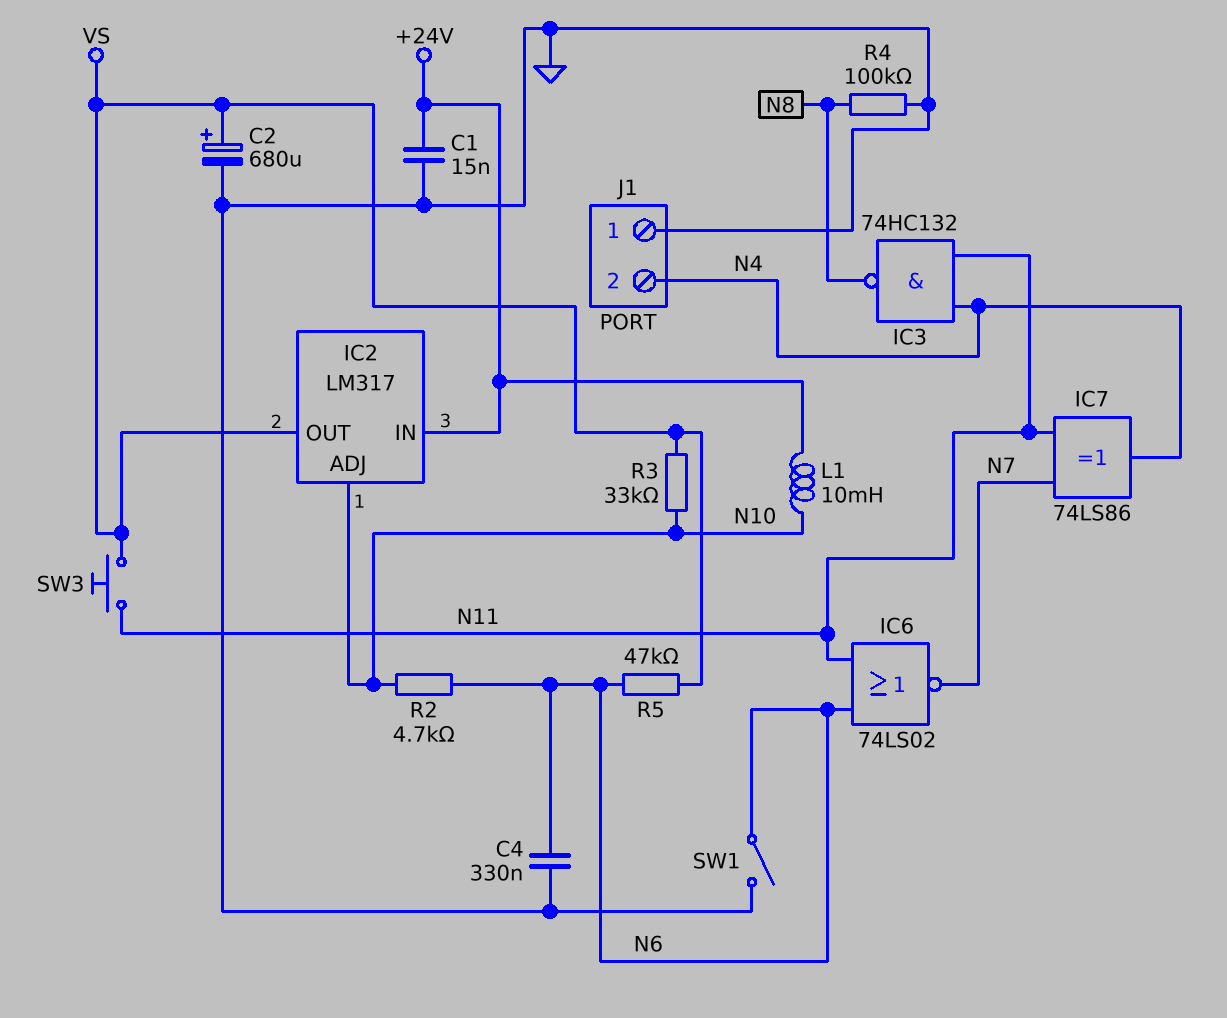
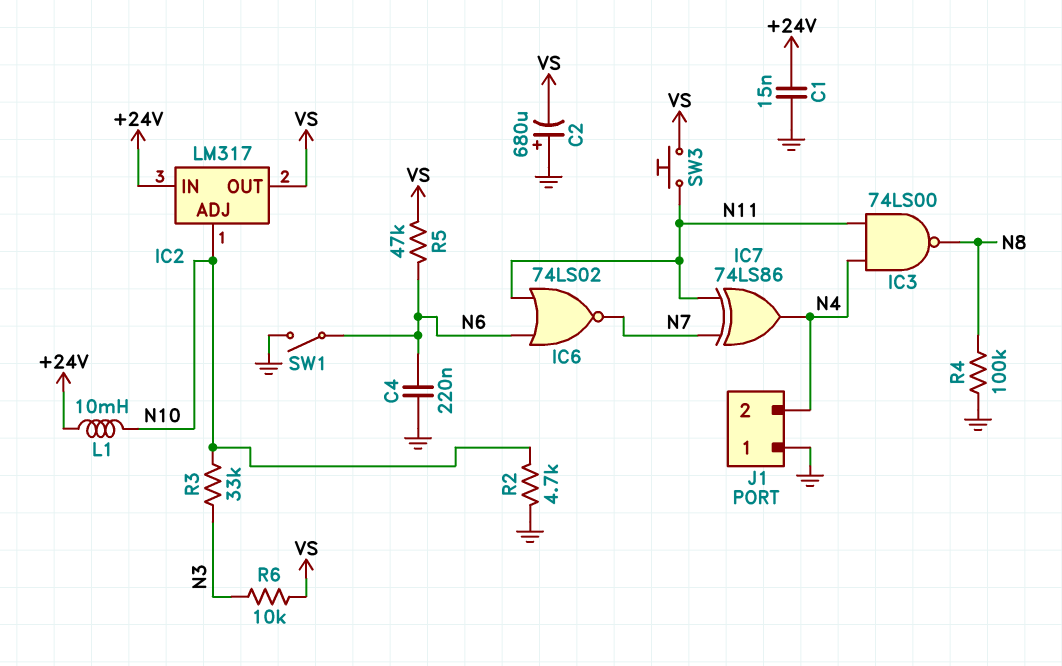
C2: 680uF (plus VS, minus GND) -> 680uF (plus GND, minus VS)
C4: 330nF (GND, N6) -> 220nF (GND, N6)
IC3: NAND 74HC132 (in N4, in N11, out N8) -> NAND 74LS00 (in N4, in N11, out N8)
R2: 4.7k (N6, N10) -> 4.7k (GND, N10)
R3: 33k (N10, VS) -> 33k (N3, N10)
R6: none -> 10k (N3, VS)

